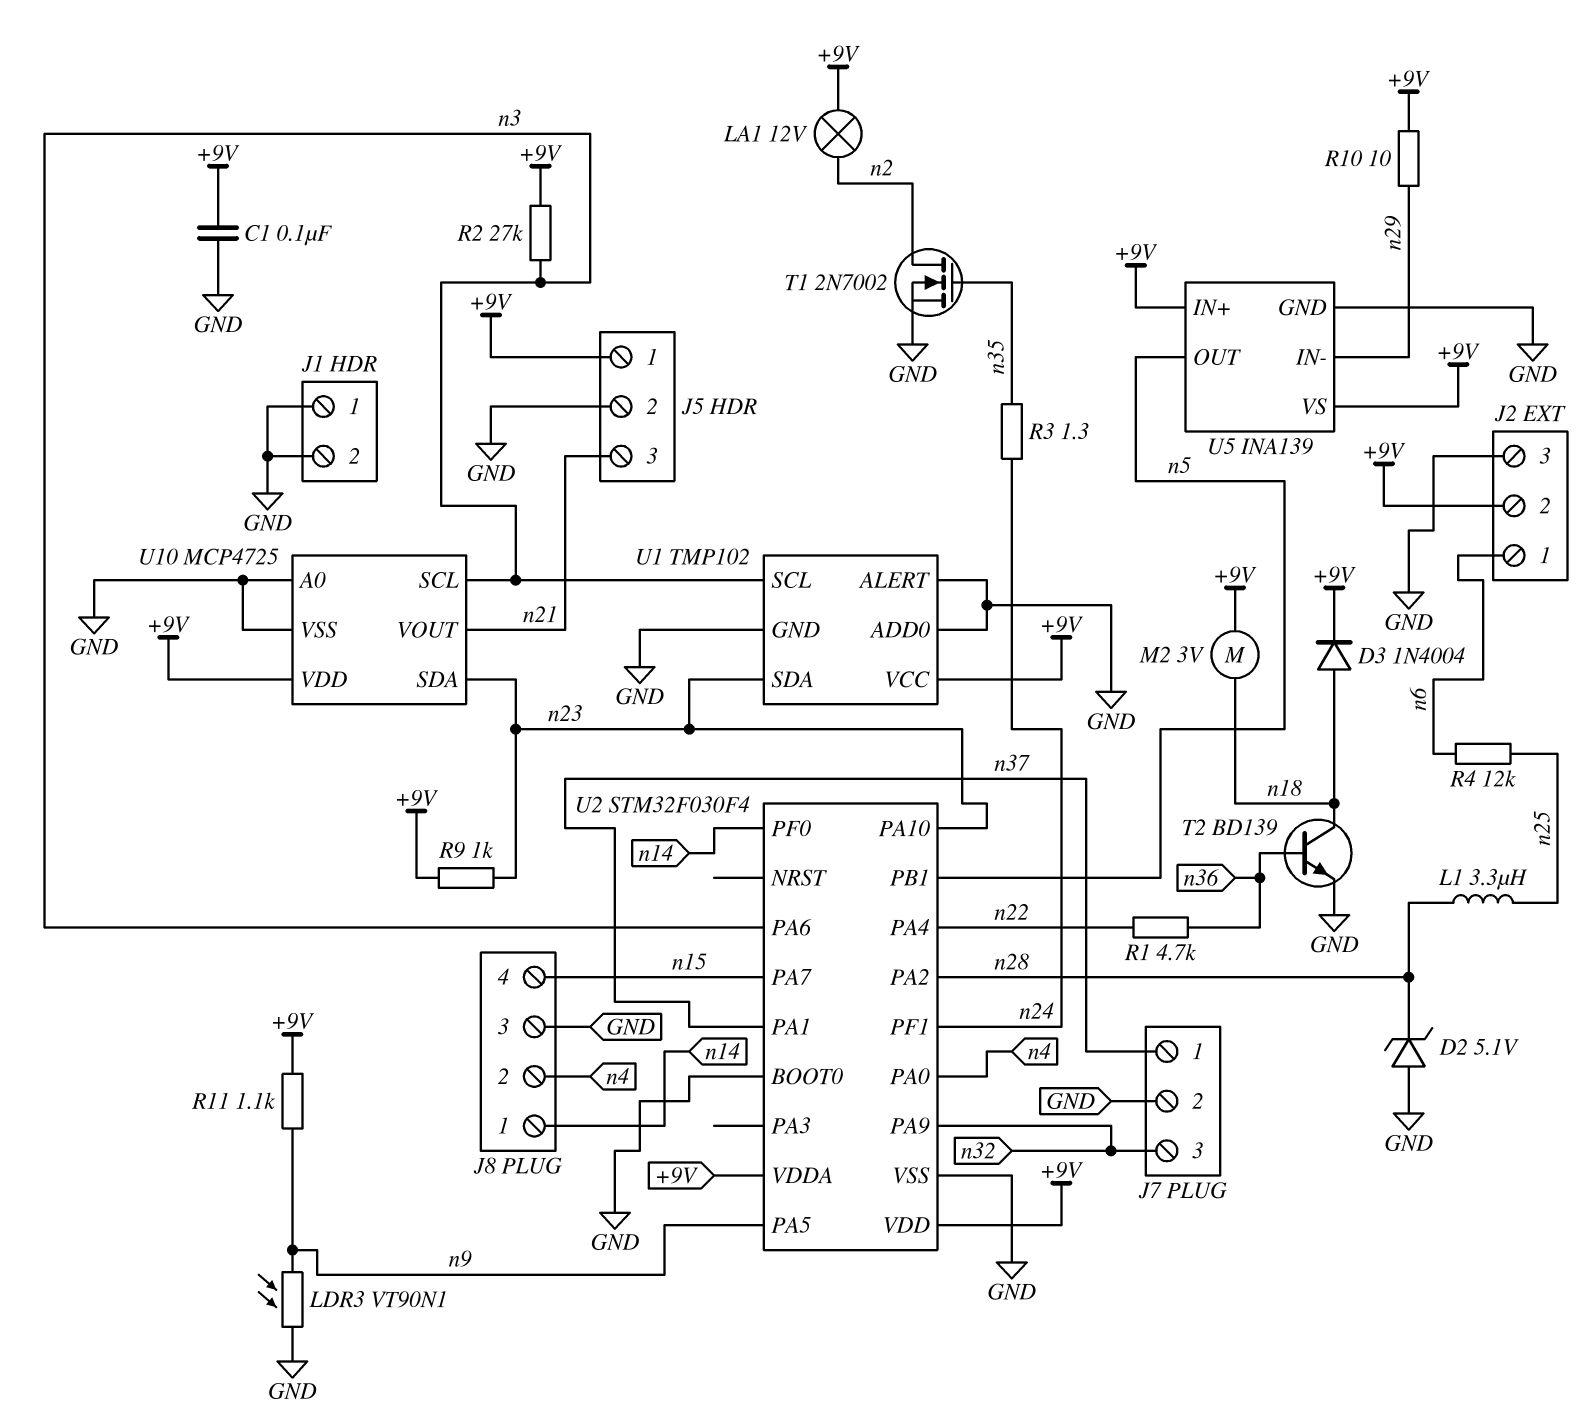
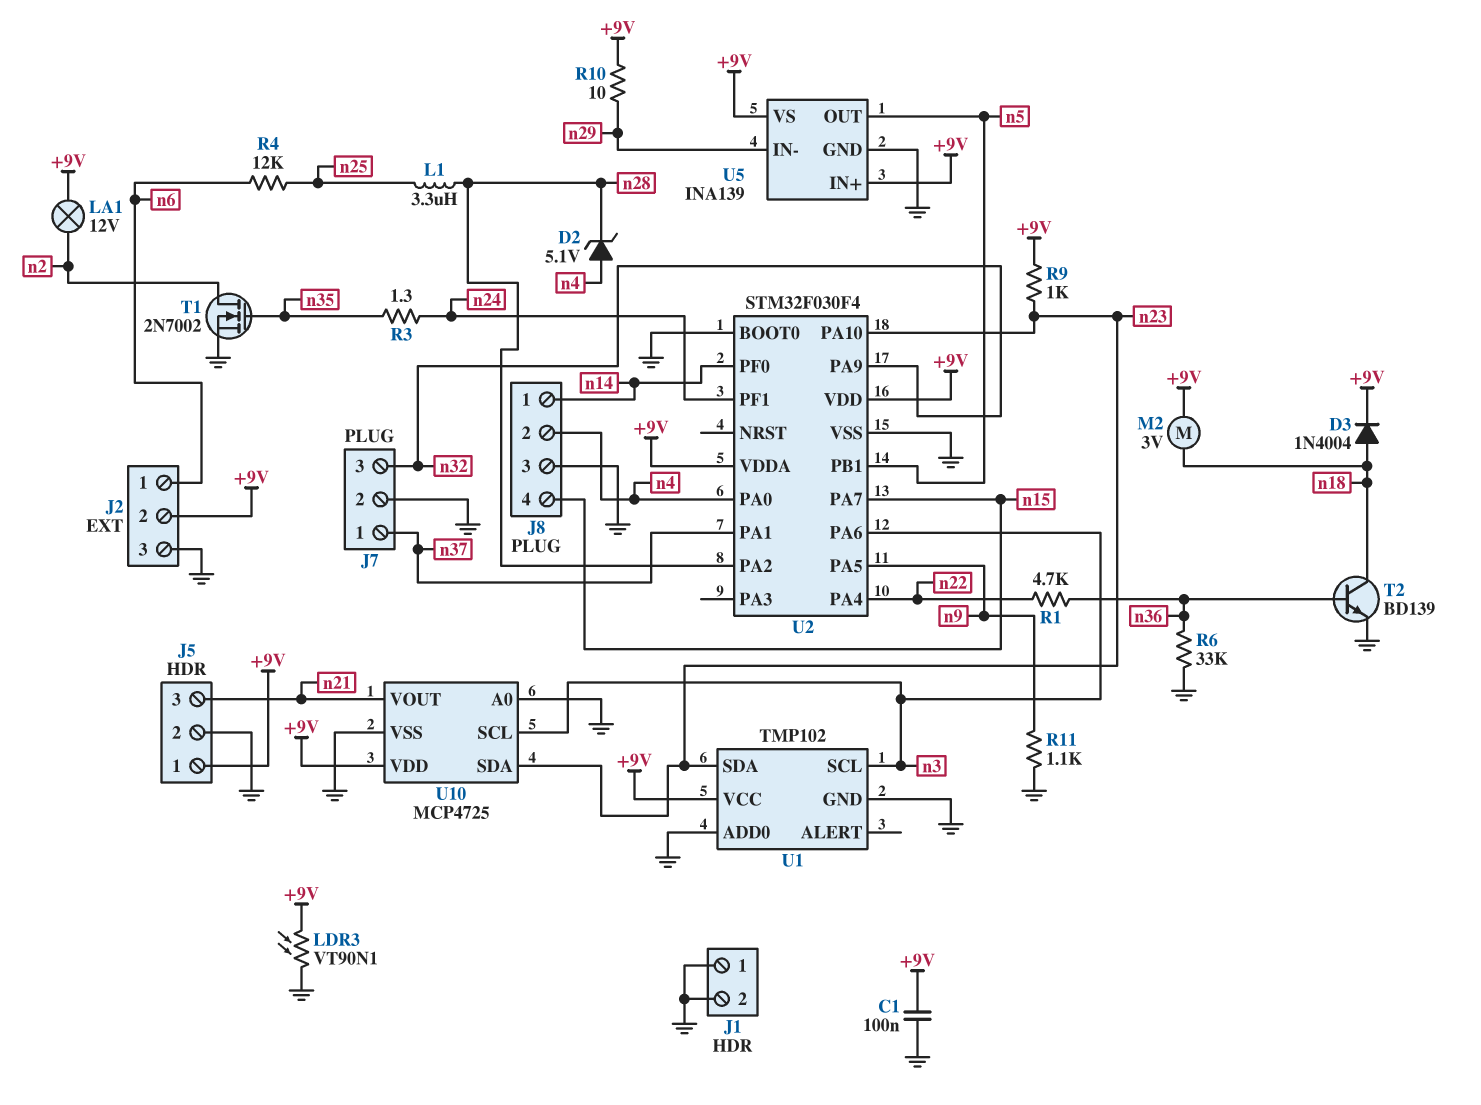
D2: zener 5.1V (A GND, K n28) -> zener 5.1V (A n4, K n28)
LDR3: VT90N1 (GND, n9) -> VT90N1 (+9V, GND)
R2: 27k (+9V, n3) -> none
R6: none -> 33k (GND, n36)
R11: 1.1k (+9V, n9) -> 1.1k (GND, n9)
U1 pin ALERT: GND -> none

